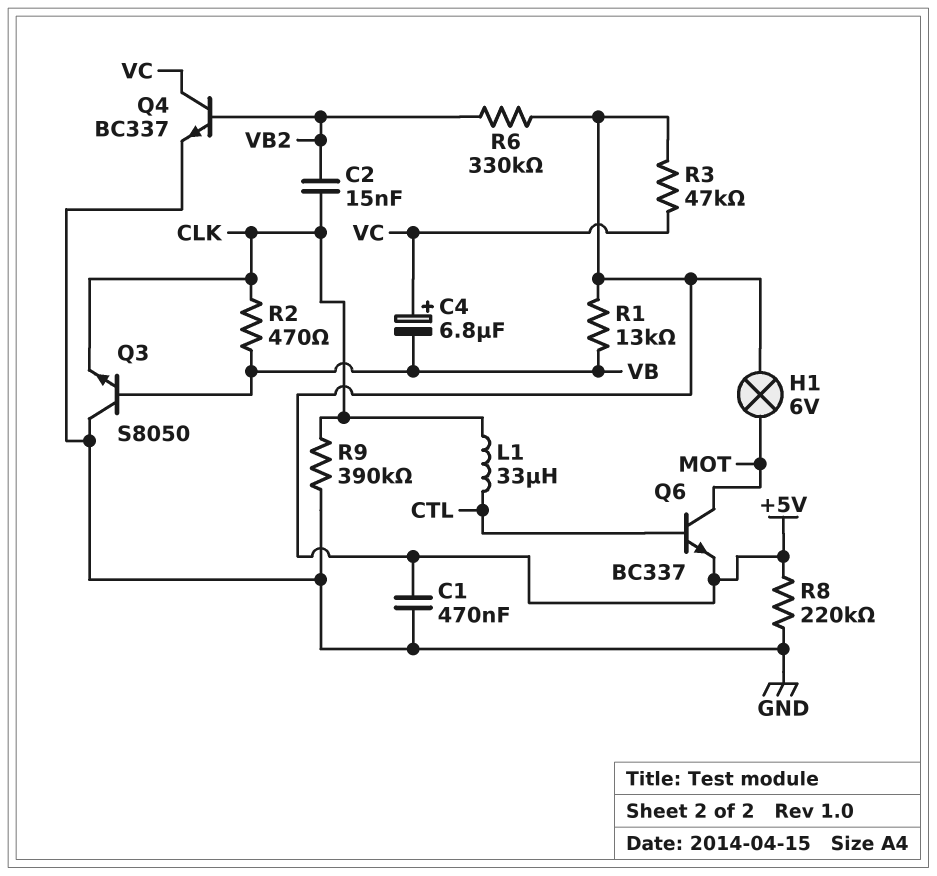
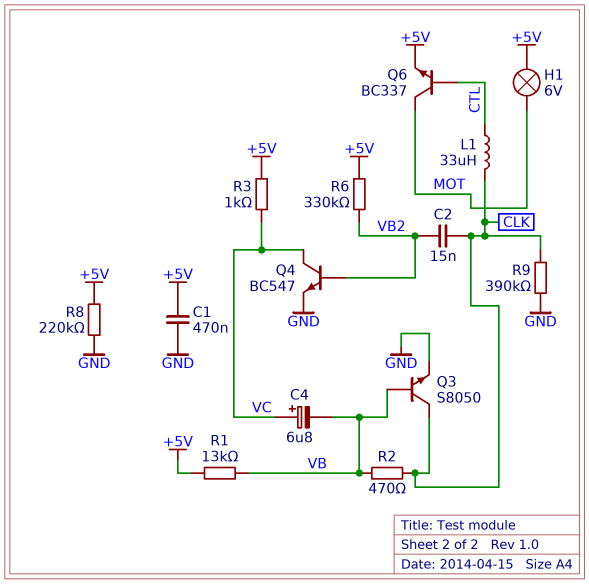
Q3: NPN S8050 (B VB, C GND, E CLK) -> NPN S8050 (B VB, C CLK, E GND)
Q4: NPN BC337 (B VB2, C VC, E GND) -> NPN BC547 (B VB2, C VC, E GND)
R3: 47k (+5V, VC) -> 1k (+5V, VC)

